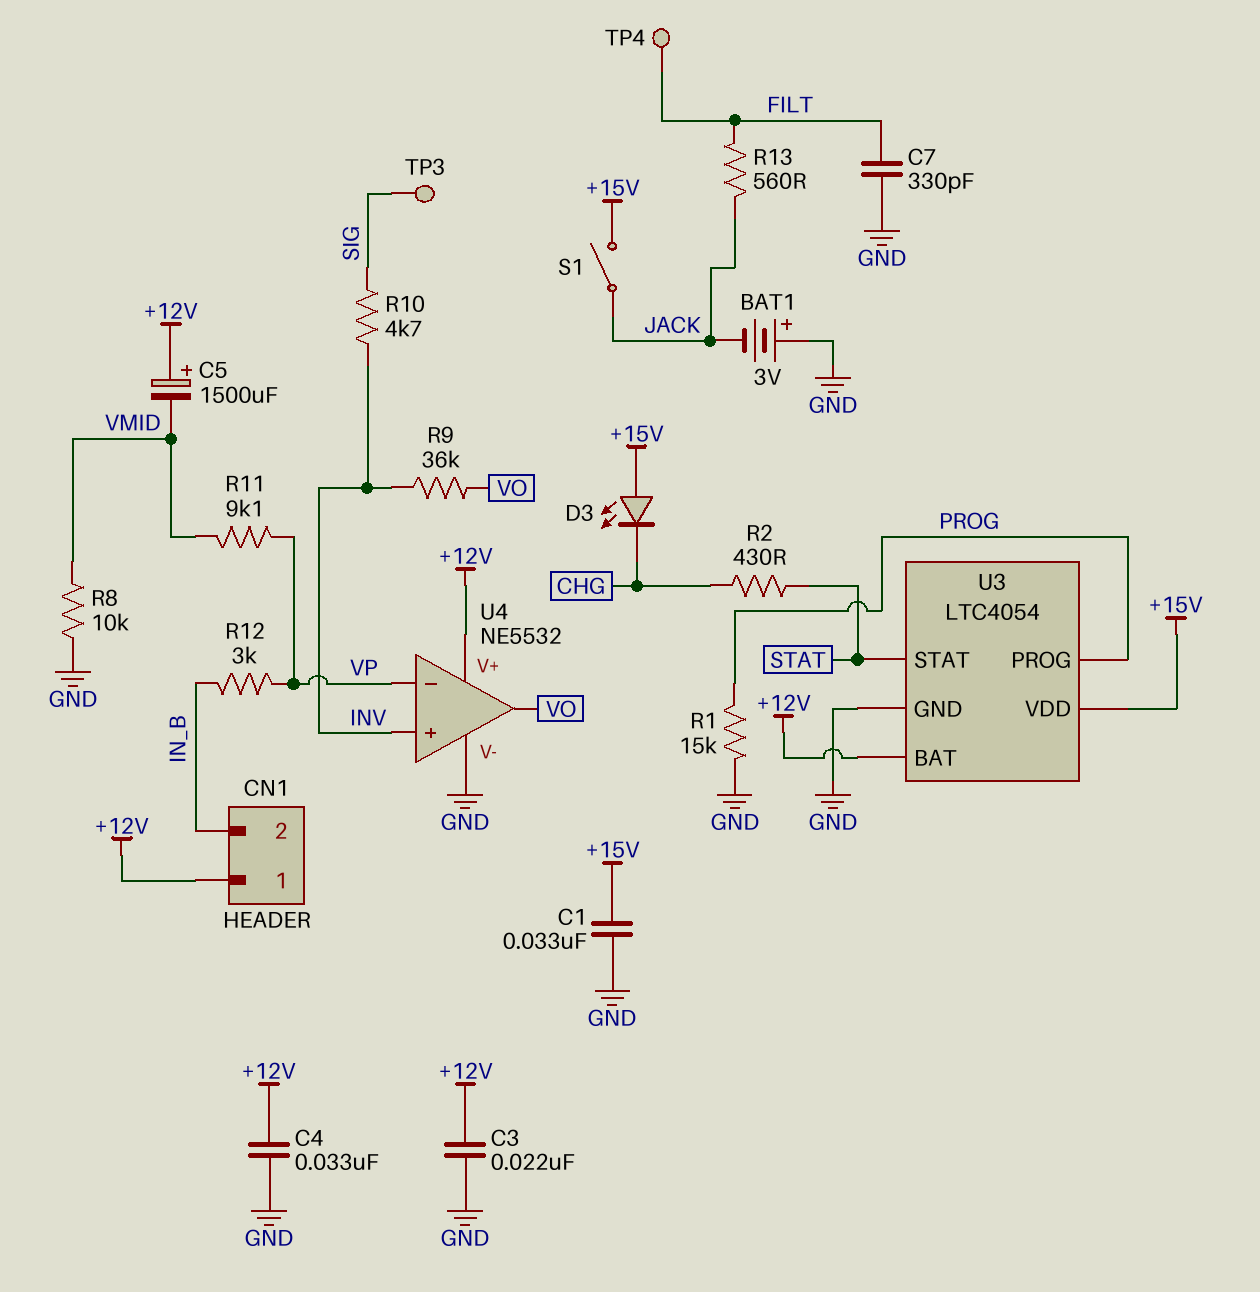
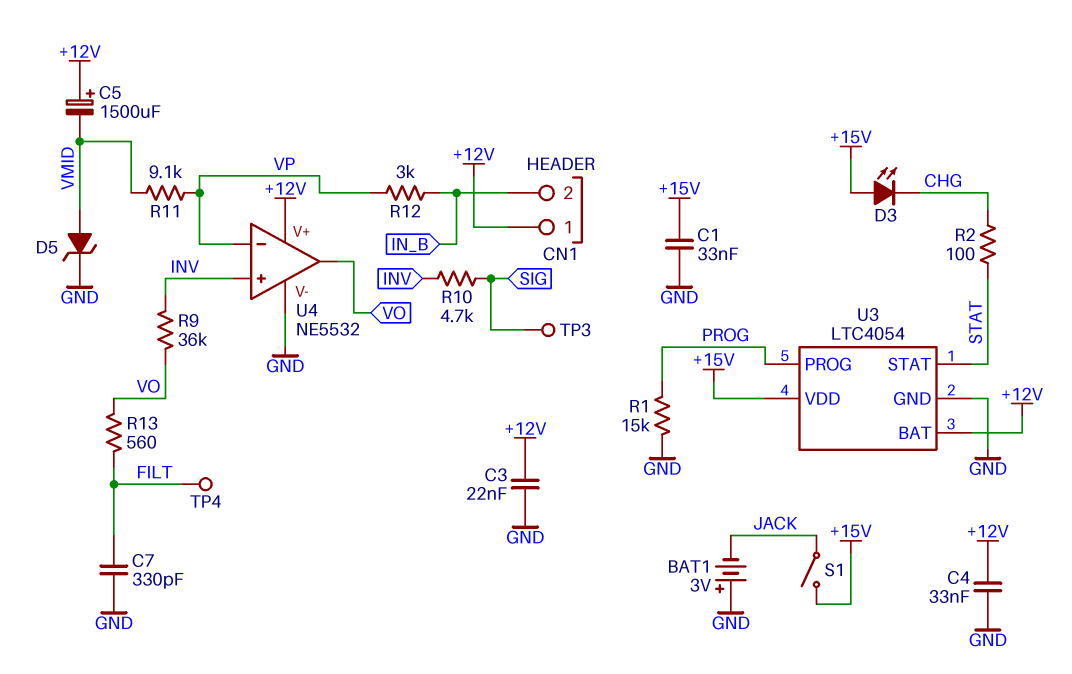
D5: none -> zener (A VMID, K GND)
R2: 430 (CHG, STAT) -> 100 (CHG, STAT)
R8: 10k (GND, VMID) -> none
R13: 560 (FILT, JACK) -> 560 (FILT, VO)

